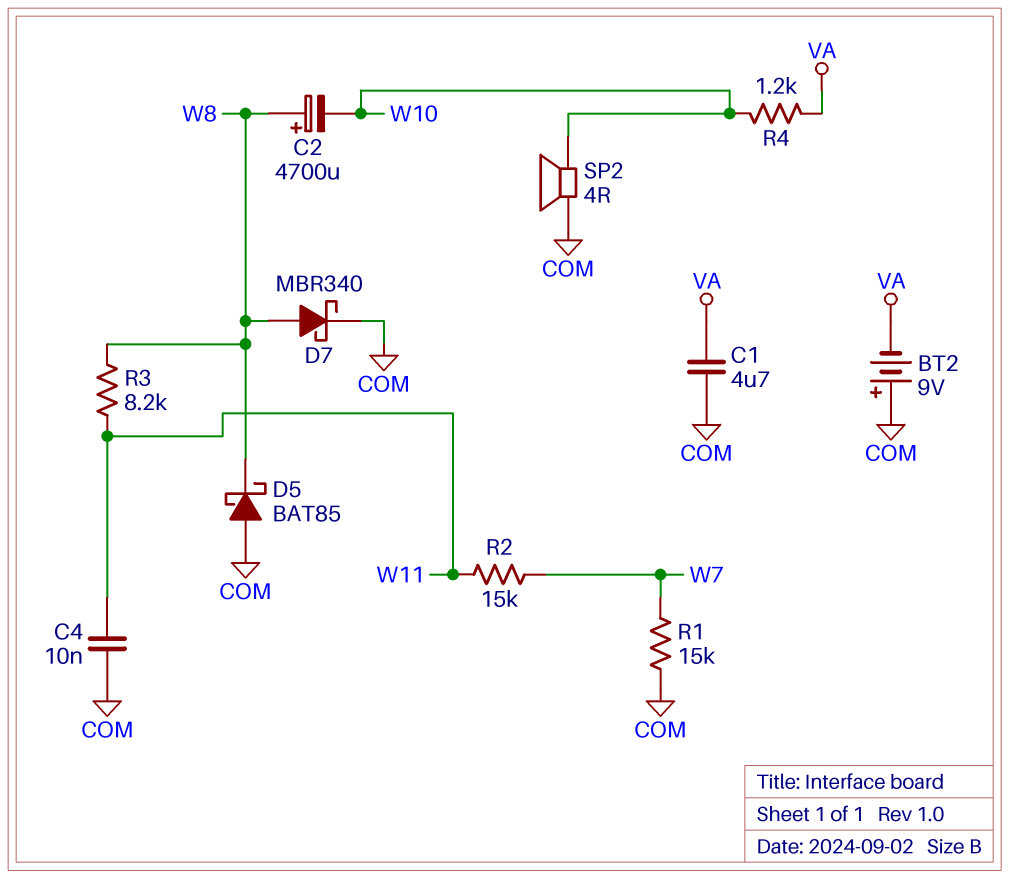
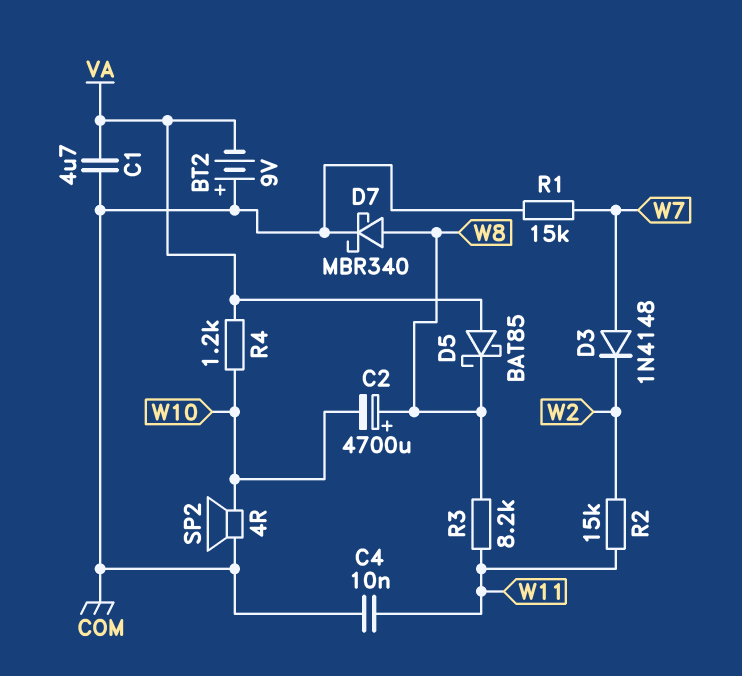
D3: none -> diode 1N4148 (A W7, K W2)
D5: schottky BAT85 (A COM, K W8) -> schottky BAT85 (A VA, K W8)
R2: 15k (W7, W11) -> 15k (W2, W11)

